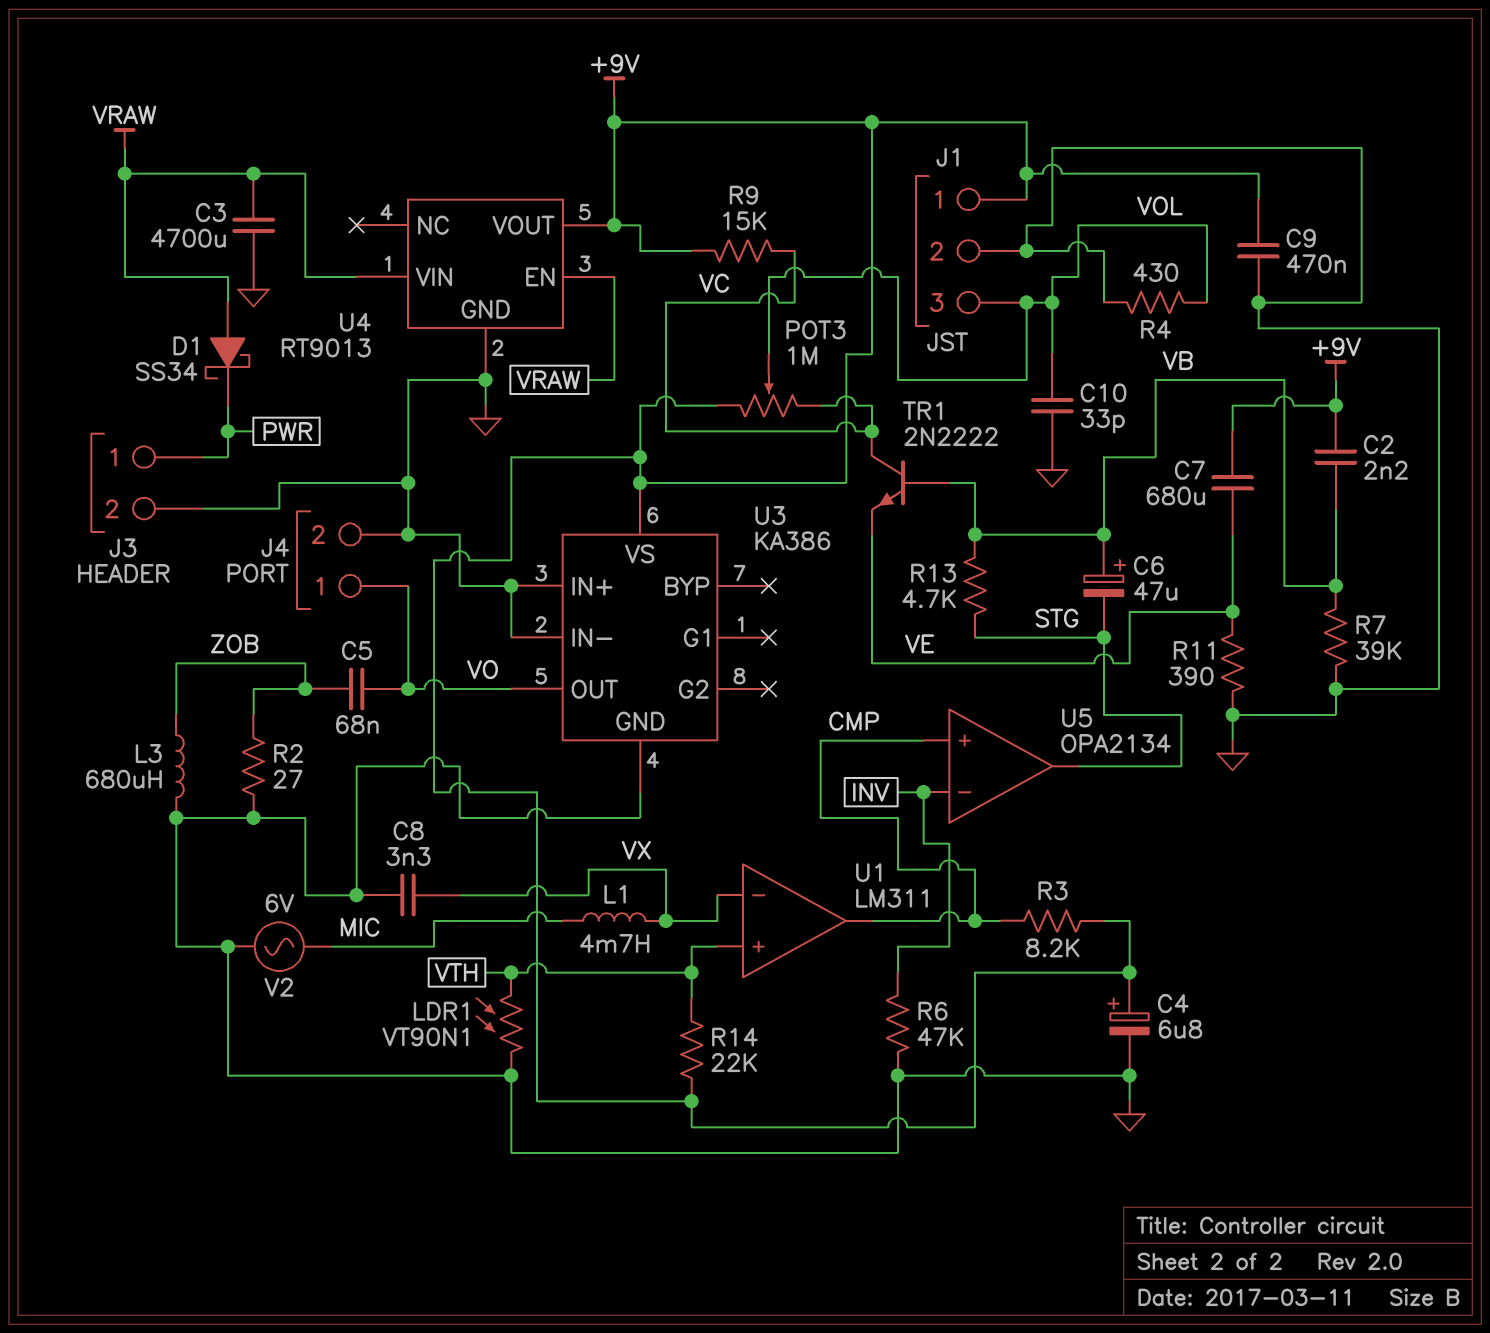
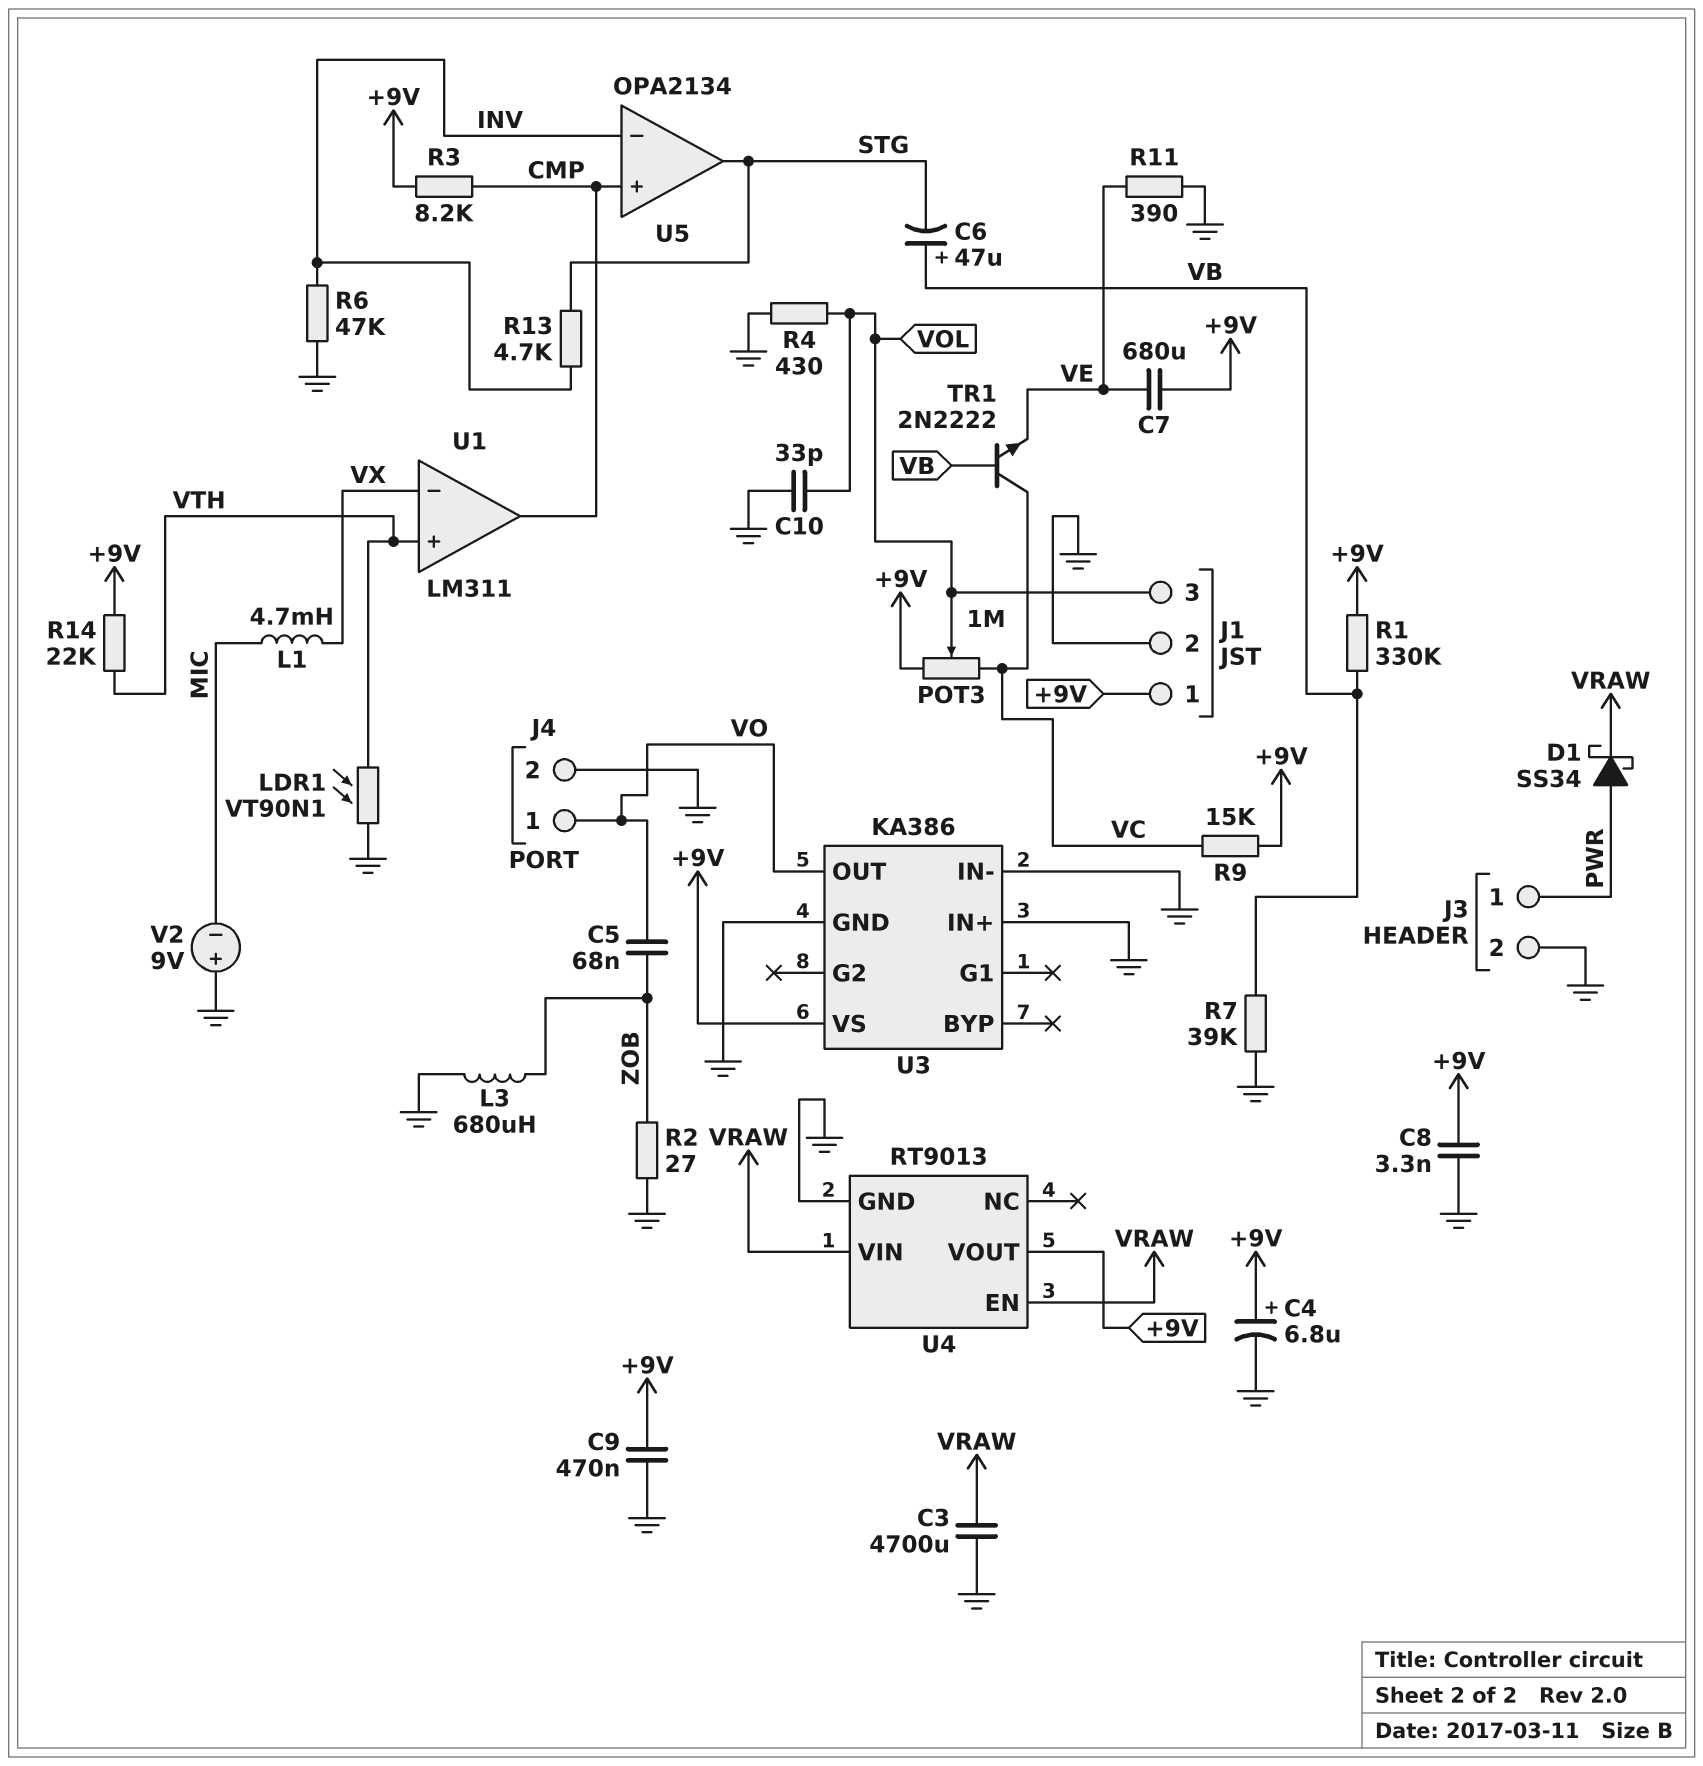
C2: 2.2nF (+9V, VB) -> none
C8: 3.3nF (GND, VX) -> 3.3nF (+9V, GND)
D1: schottky SS34 (A VRAW, K PWR) -> schottky SS34 (A PWR, K VRAW)
R1: none -> 330k (+9V, VB)
R13: 4.7k (STG, VB) -> 4.7k (INV, STG)
V2: AC 6V (GND, MIC) -> 9V (plus GND, minus MIC)

